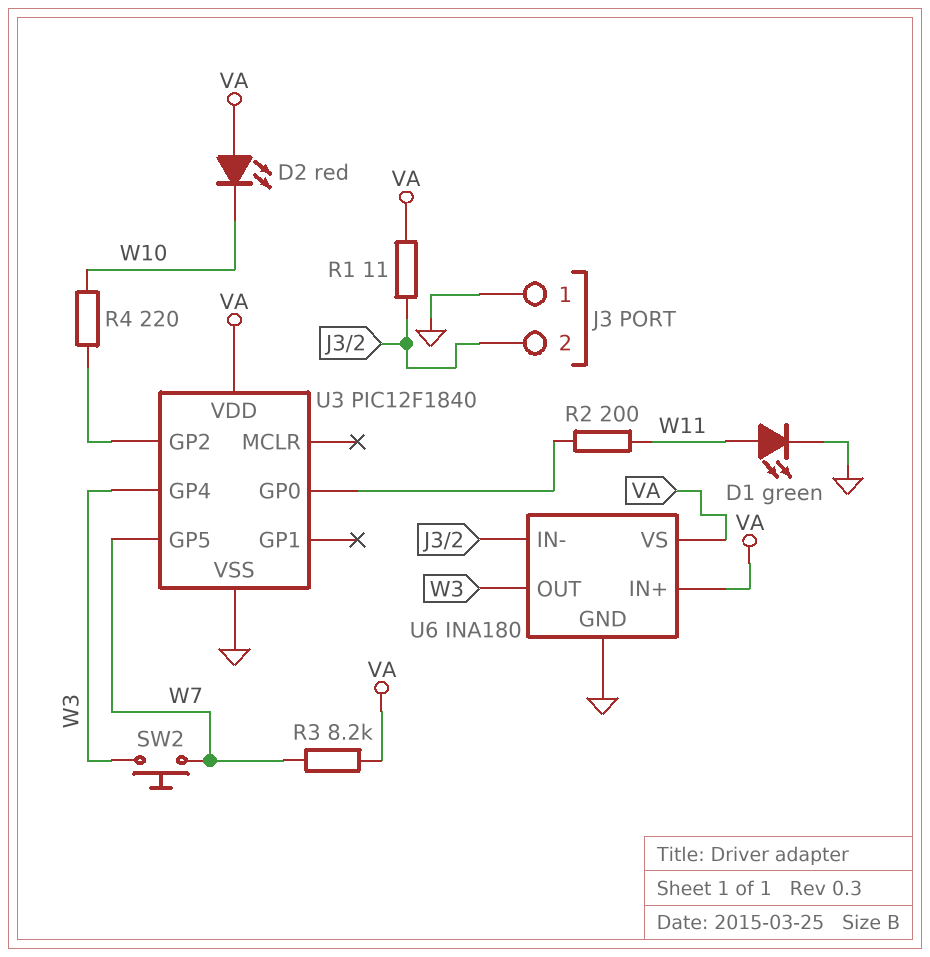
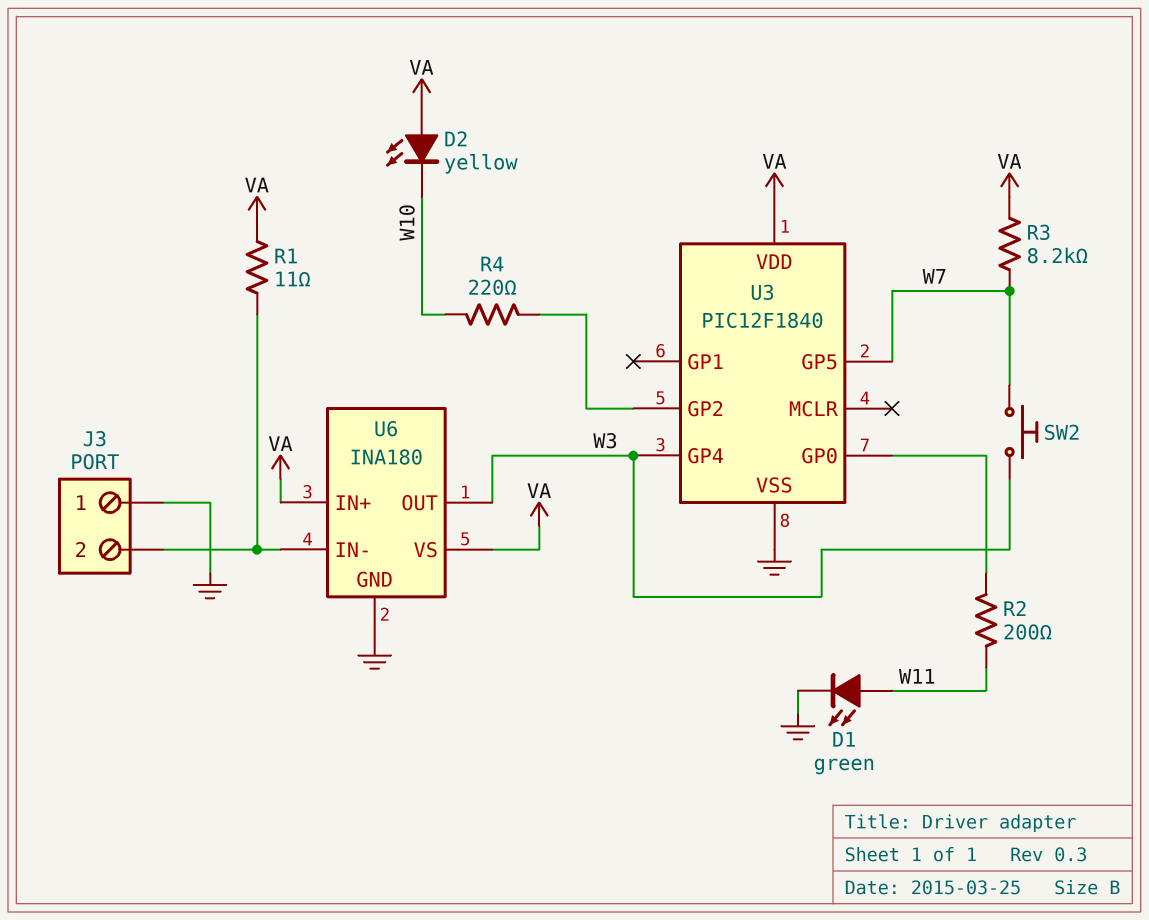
D2: LED red (A VA, K W10) -> LED yellow (A VA, K W10)

